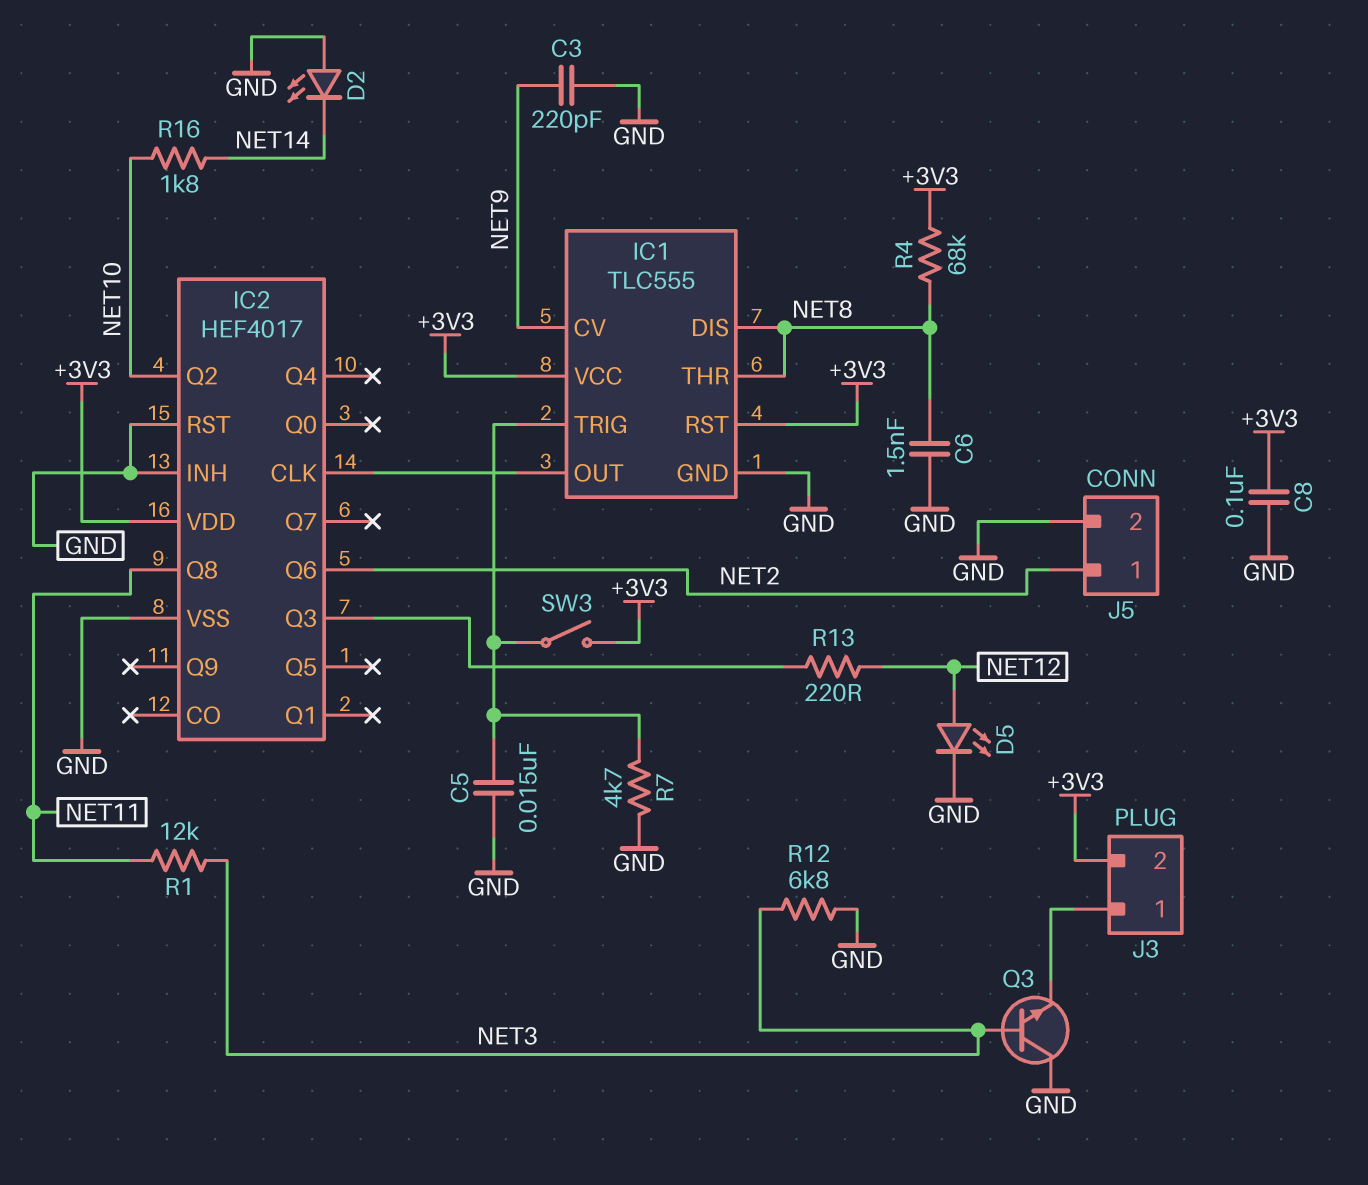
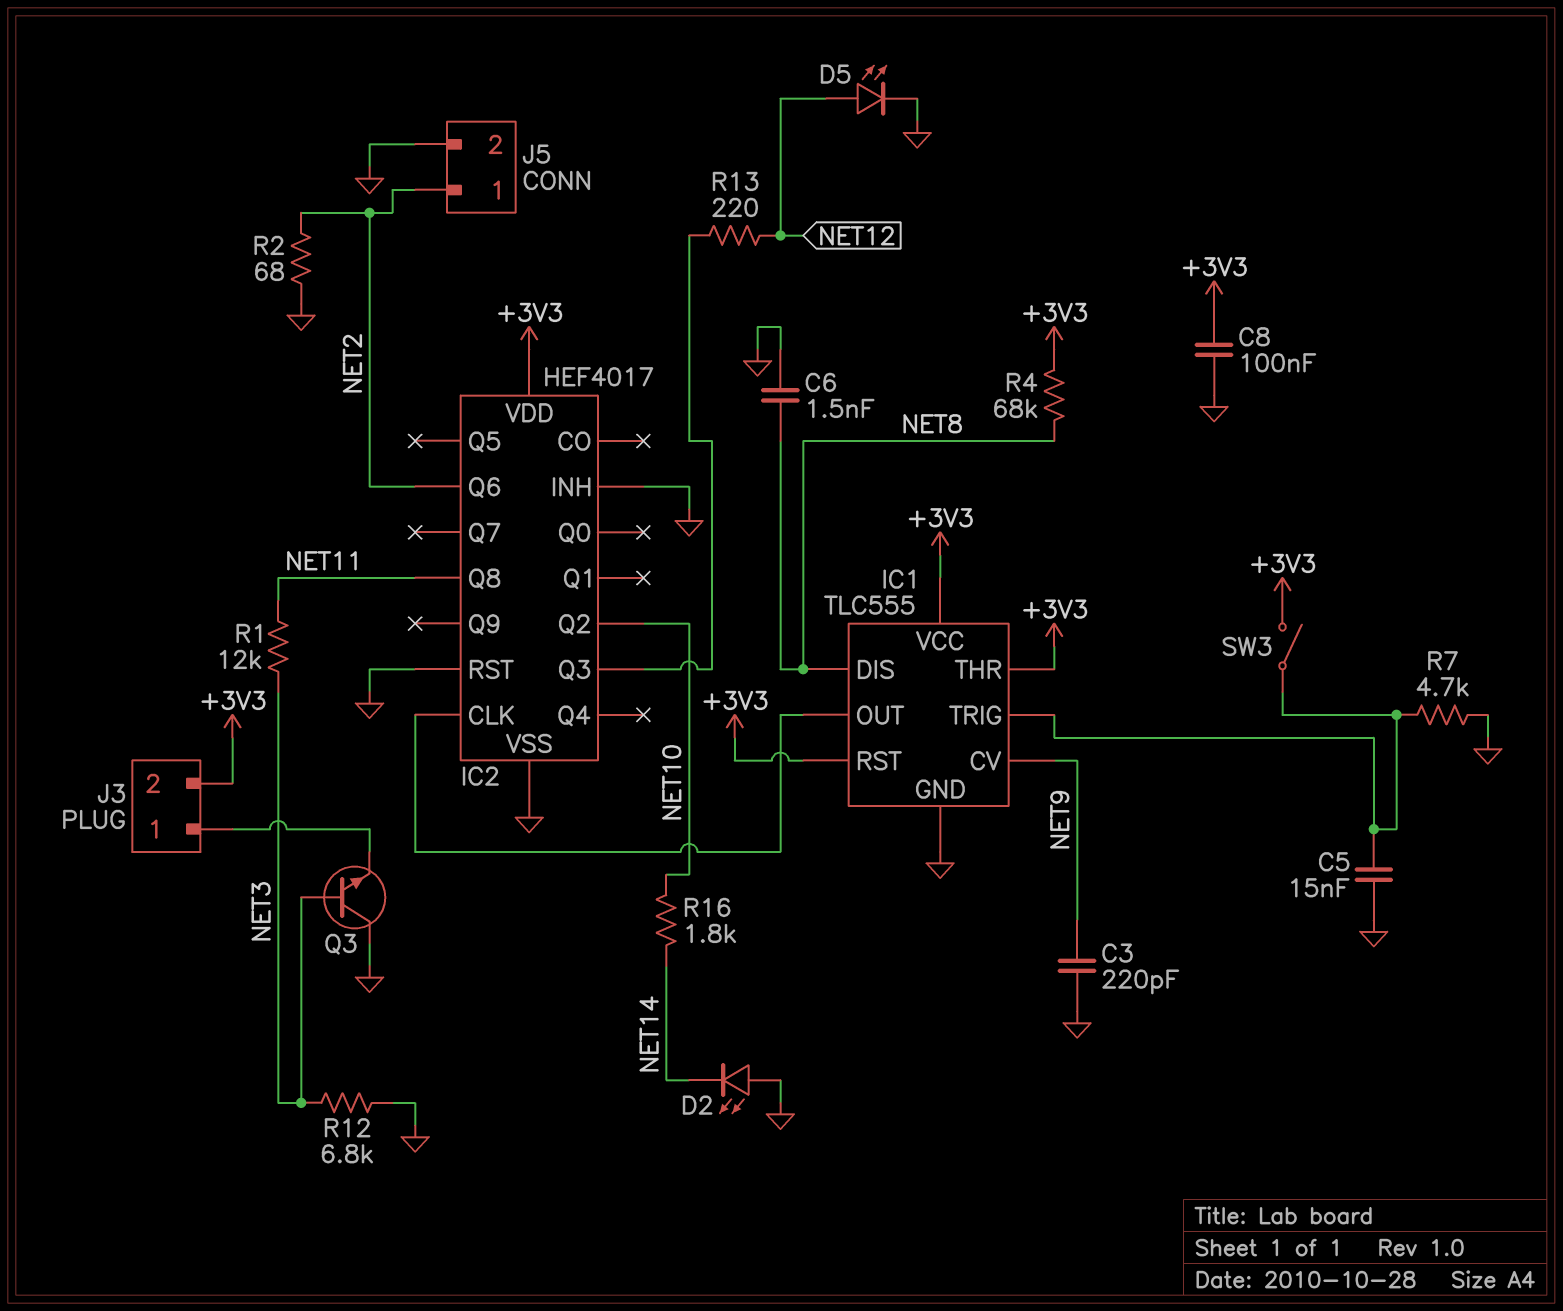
IC1 pin THR: NET8 -> +3V3
R2: none -> 68 (GND, NET2)

